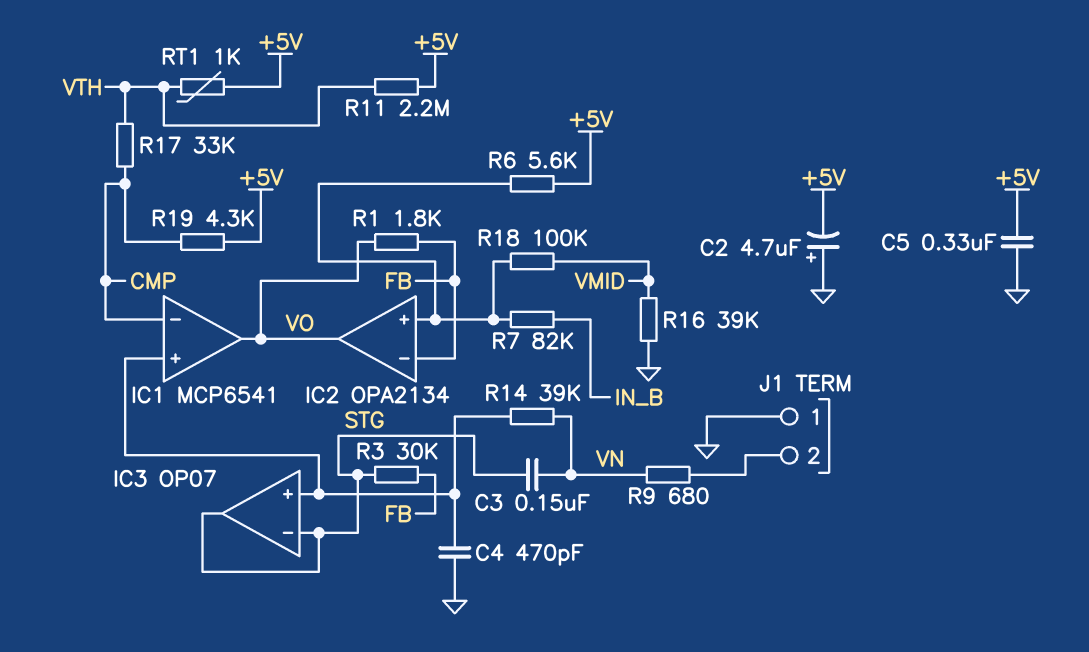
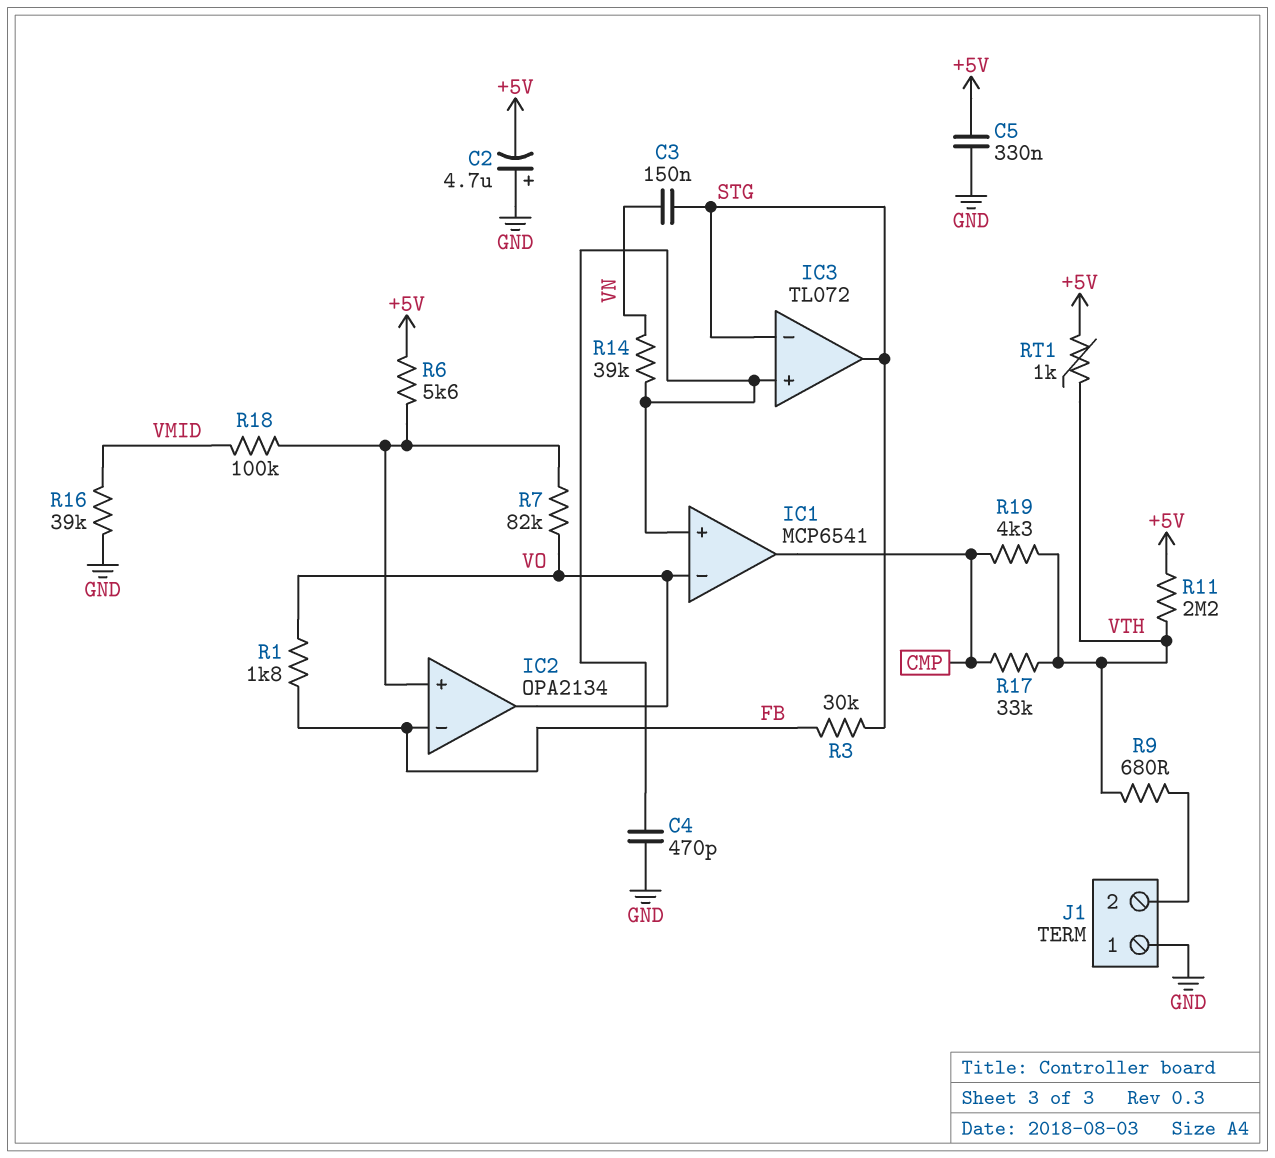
IC1 pin in-: CMP -> VO
IC1 pin out: VO -> CMP
IC3: OP07 -> TL072
R7: 82k (IC2/in+, IN_B) -> 82k (IC2/in+, VO)
R9: 680 (J1/2, VN) -> 680 (J1/2, VTH)
R19: 4.3k (+5V, CMP) -> 4.3k (CMP, VTH)

